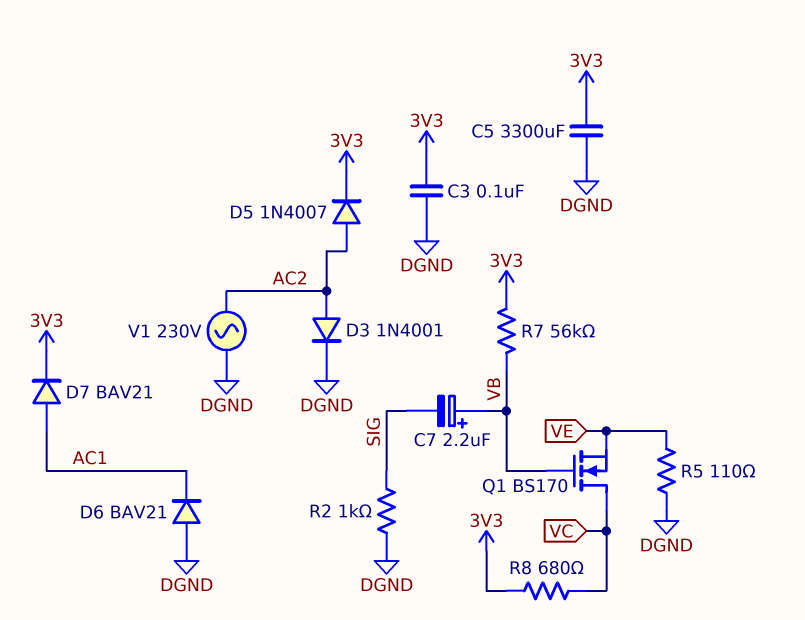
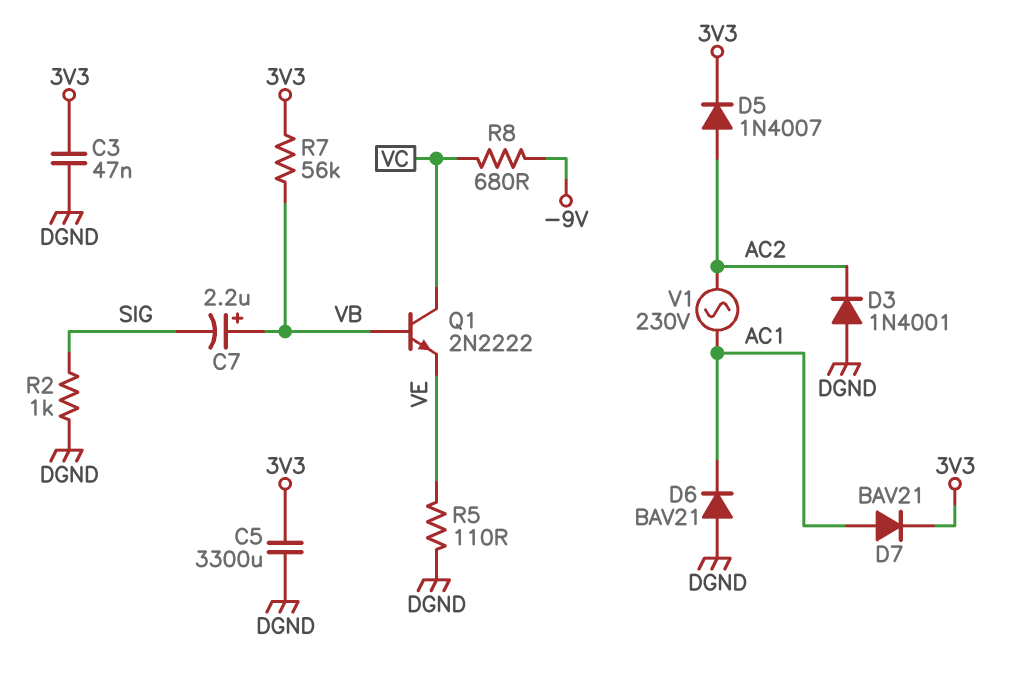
C3: 100nF (3V3, DGND) -> 47nF (3V3, DGND)
D3: diode 1N4001 (A AC2, K DGND) -> diode 1N4001 (A DGND, K AC2)
Q1: NMOS BS170 (G VB, D VC, S VE) -> NPN 2N2222 (B VB, C VC, E VE)
R8: 680 (3V3, VC) -> 680 (-9V, VC)
V1: AC 230V (AC2, DGND) -> AC 230V (AC1, AC2)

